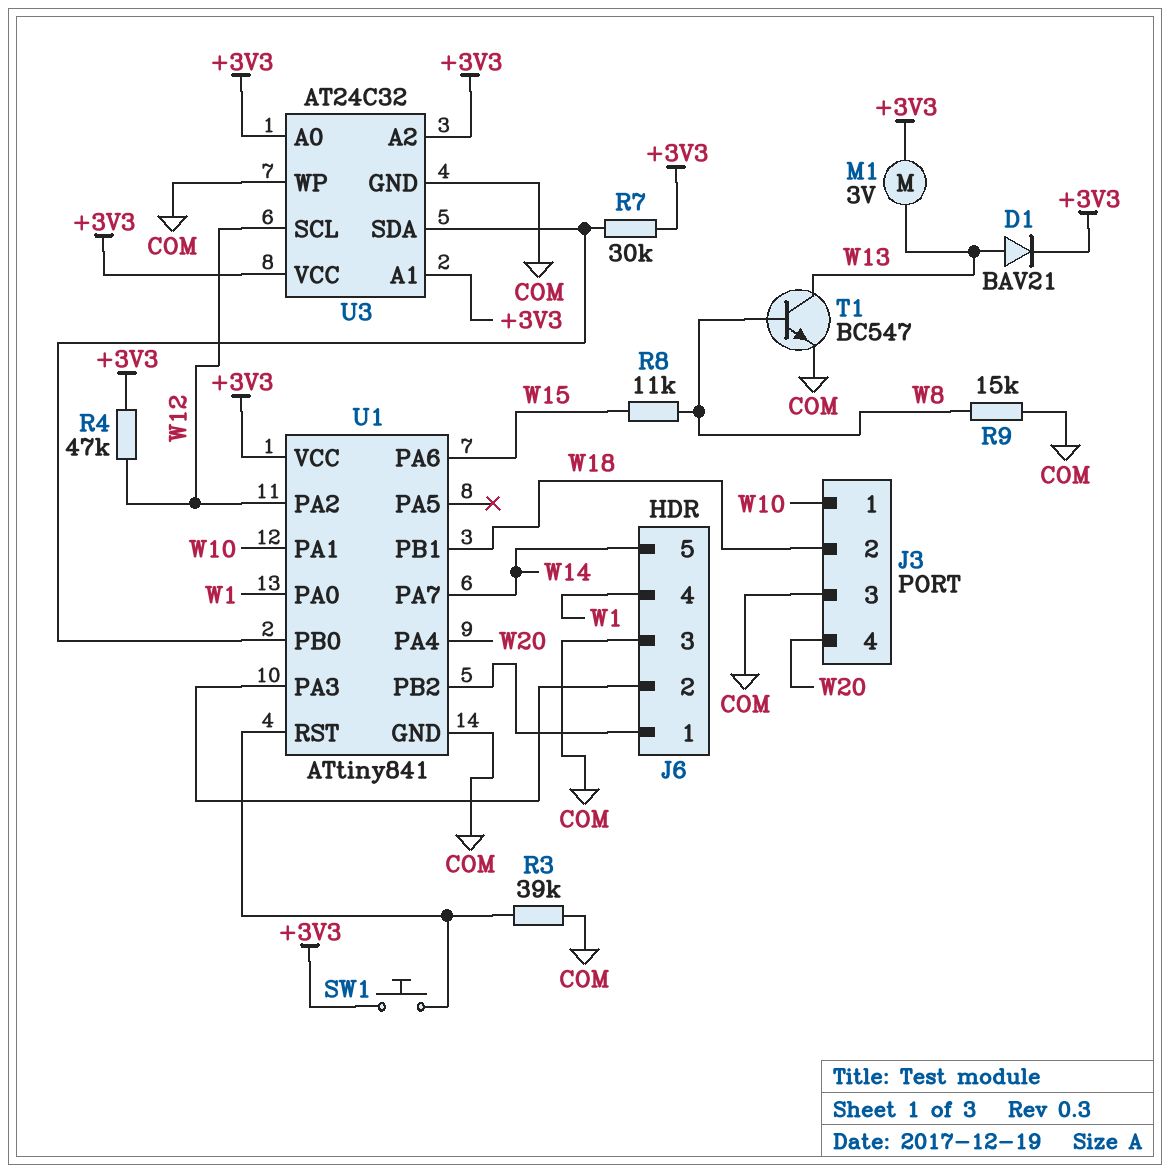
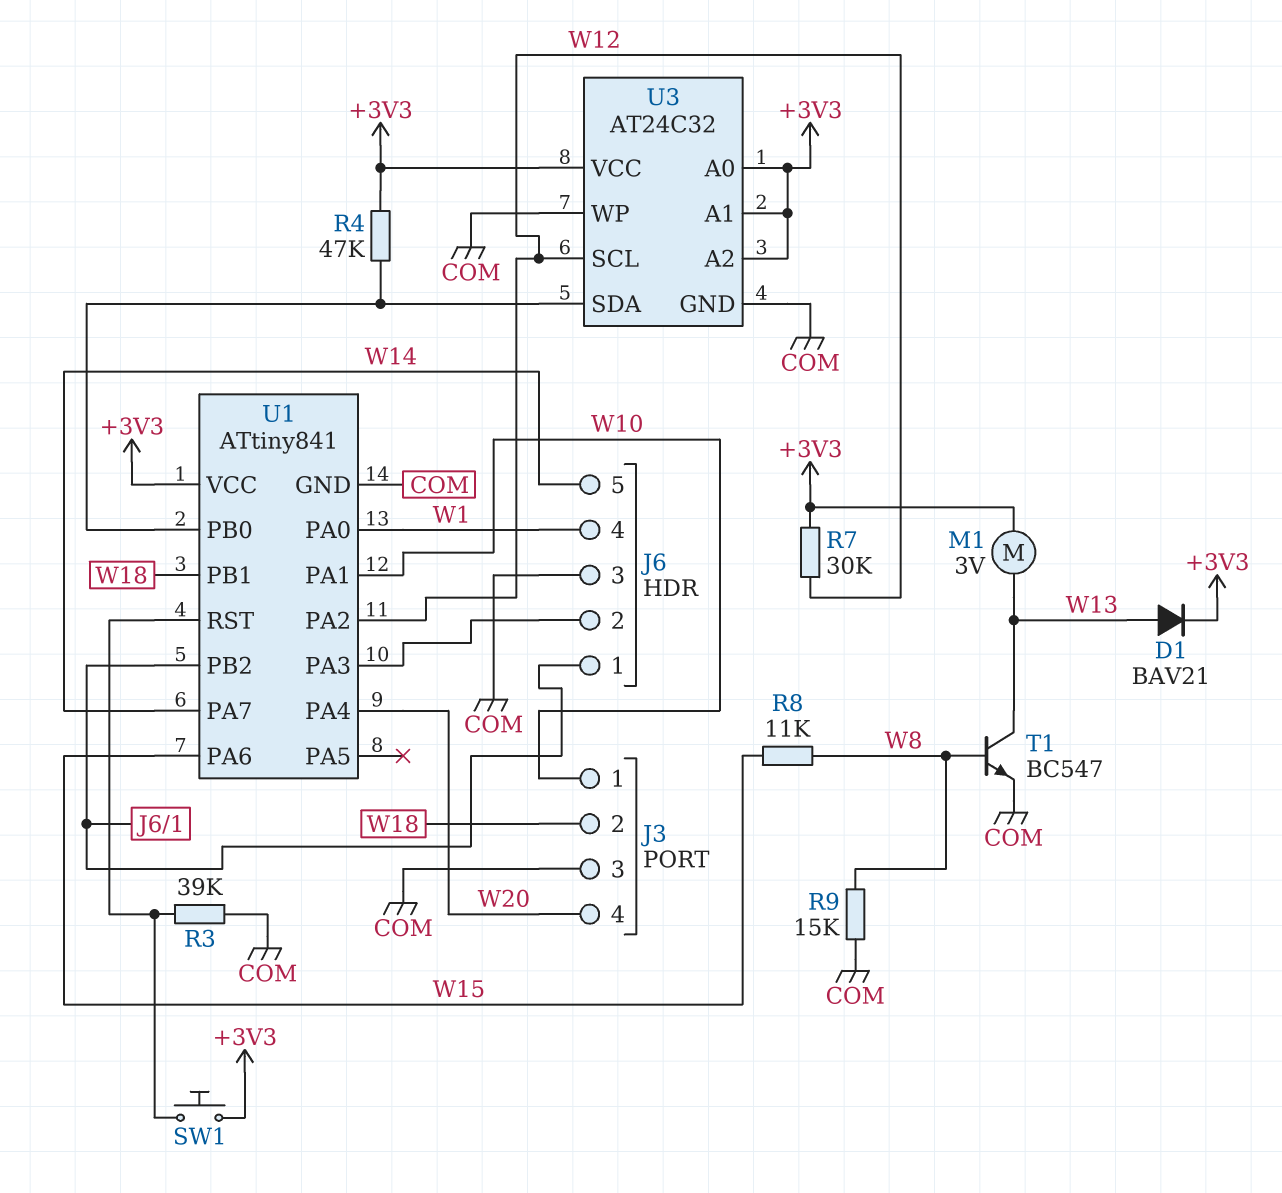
R4: 47k (+3V3, W12) -> 47k (+3V3, U1/PB0)
R7: 30k (+3V3, U1/PB0) -> 30k (+3V3, W12)

